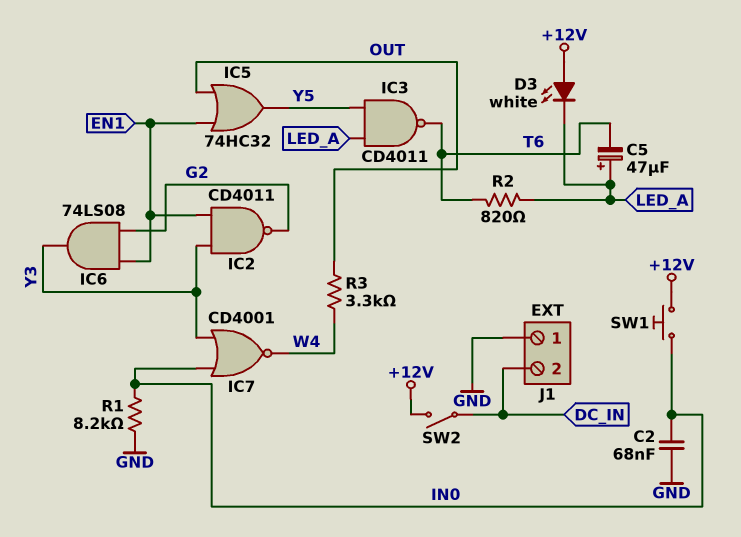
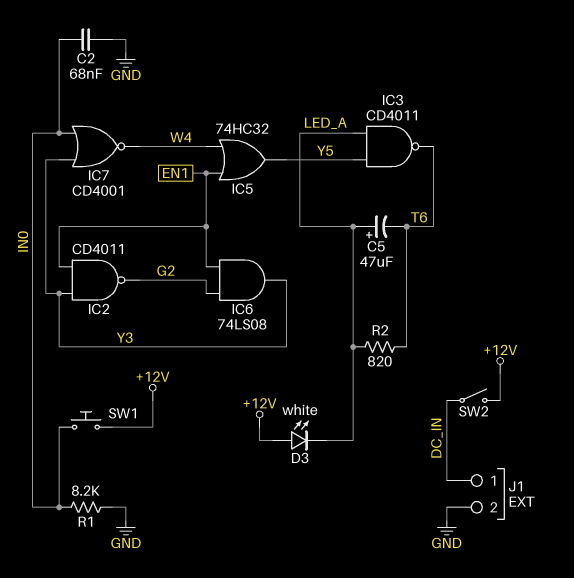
IC5: OR 74HC32 (in EN1, in OUT, out Y5) -> OR 74HC32 (in EN1, in W4, out Y5)
J1 pin 1: GND -> DC_IN
J1 pin 2: DC_IN -> GND
R3: 3.3k (OUT, W4) -> none

